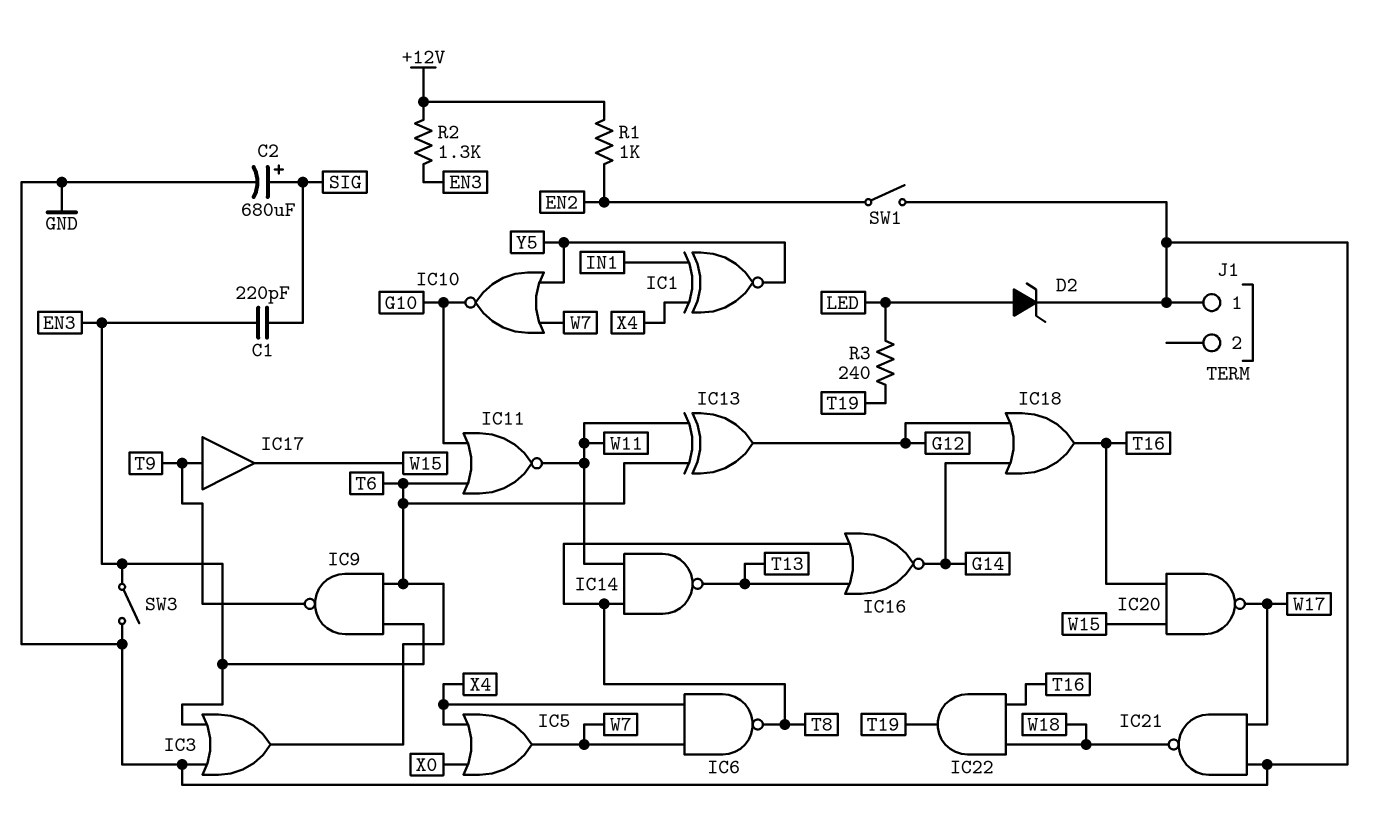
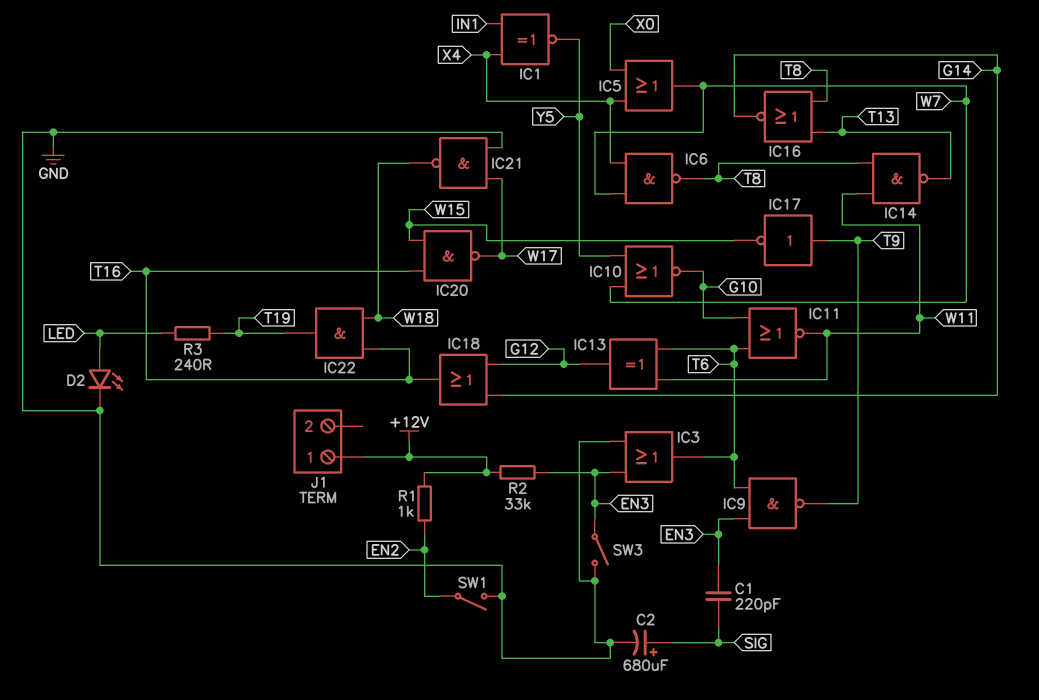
D2: zener (A LED, K GND) -> LED (A LED, K GND)
IC17: buffer (in T9, out W15) -> NOT (in T9, out W15)
J1 pin 1: GND -> +12V
R2: 1.3k (+12V, EN3) -> 33k (+12V, EN3)

